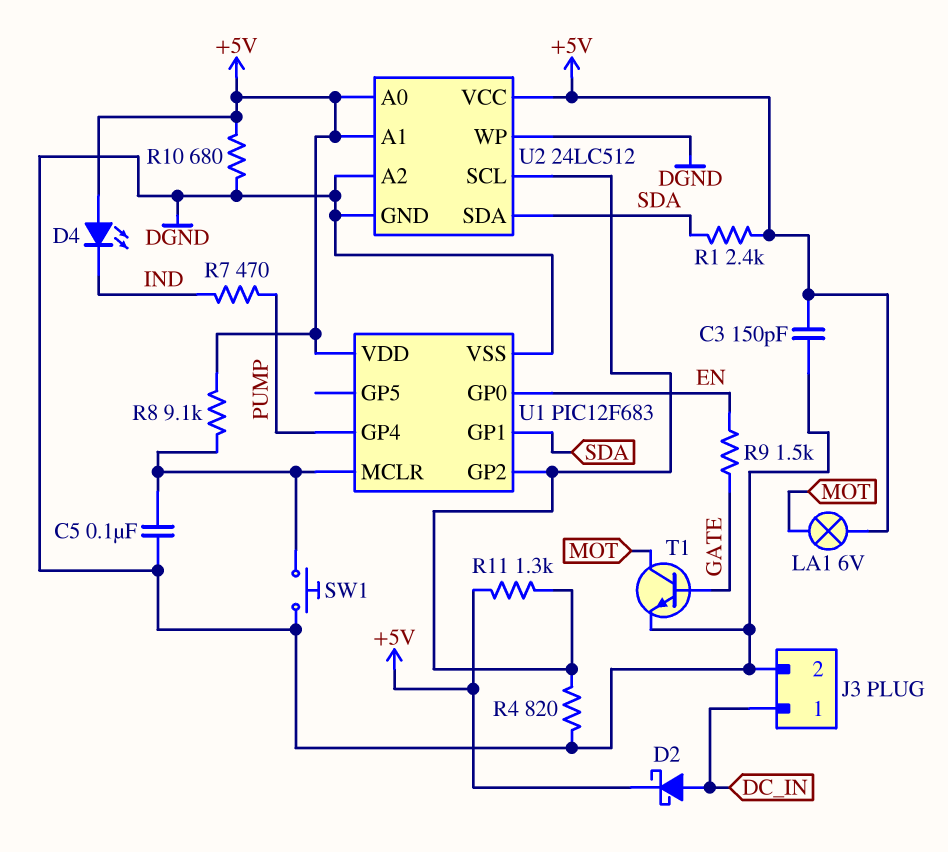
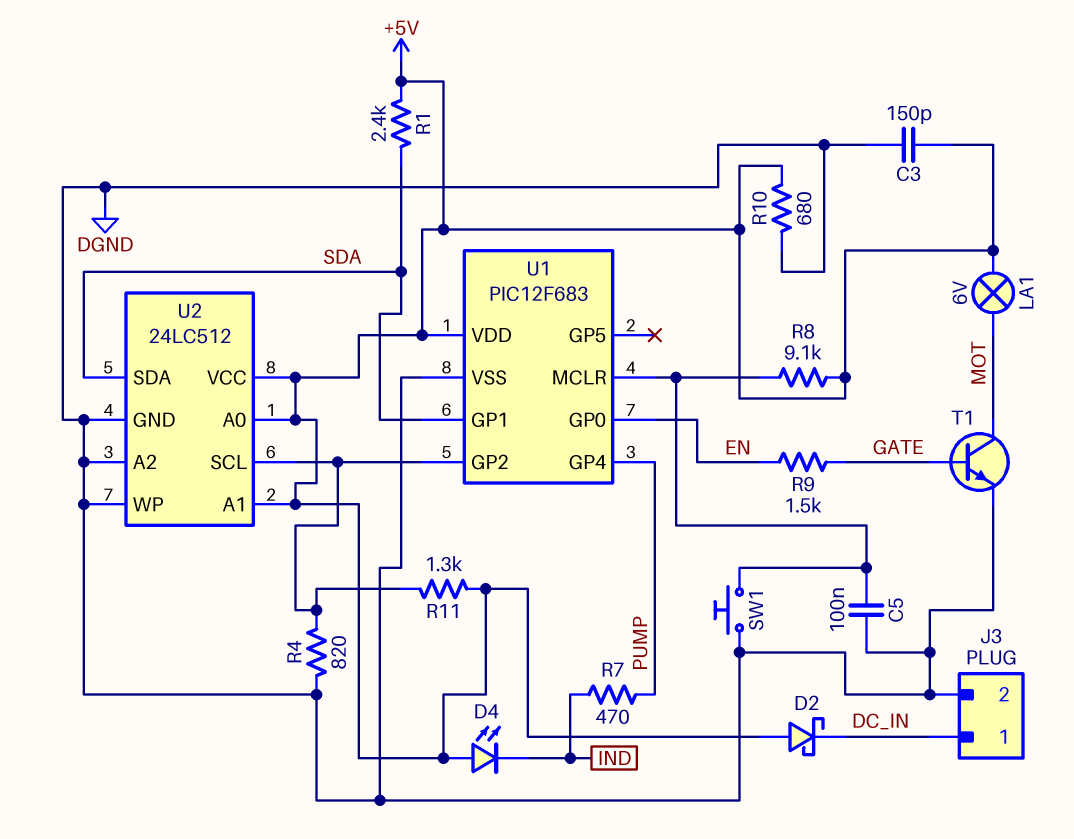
D2: schottky (A DC_IN, K +5V) -> schottky (A +5V, K DC_IN)

